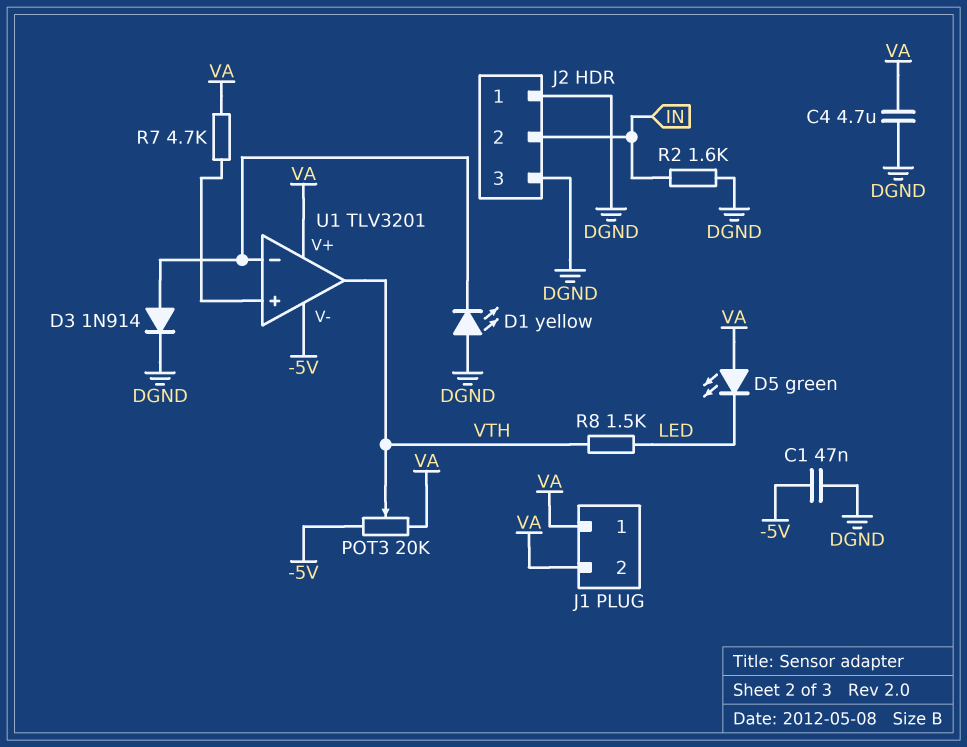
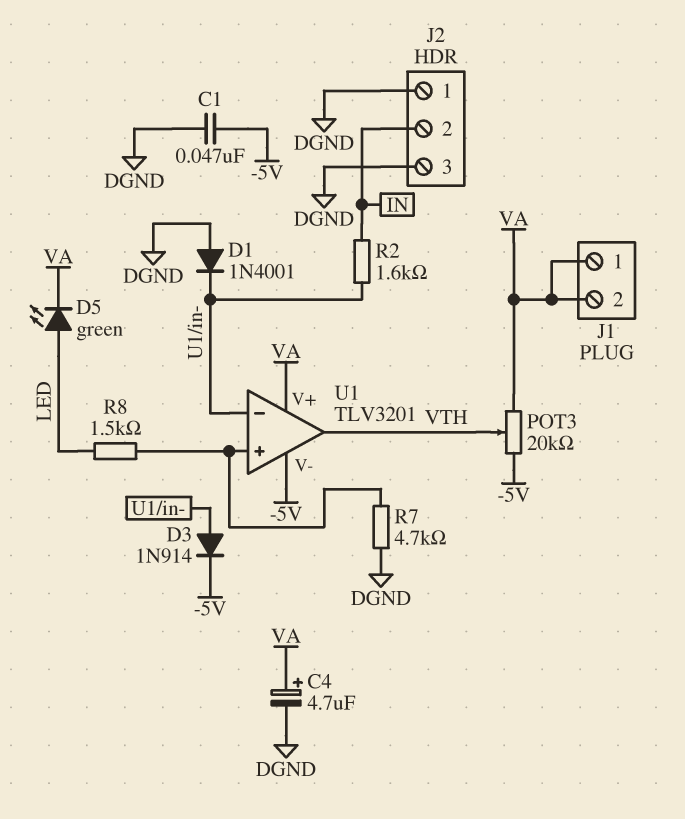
C4: 4.7uF (DGND, VA) -> 4.7uF (plus VA, minus DGND)
D1: LED yellow (A DGND, K U1/in-) -> diode 1N4001 (A DGND, K U1/in-)
D3: diode 1N914 (A U1/in-, K DGND) -> diode 1N914 (A U1/in-, K -5V)
D5: LED green (A VA, K LED) -> LED green (A LED, K VA)
R2: 1.6k (DGND, IN) -> 1.6k (IN, U1/in-)
R7: 4.7k (U1/in+, VA) -> 4.7k (DGND, U1/in+)
R8: 1.5k (LED, VTH) -> 1.5k (LED, U1/in+)

